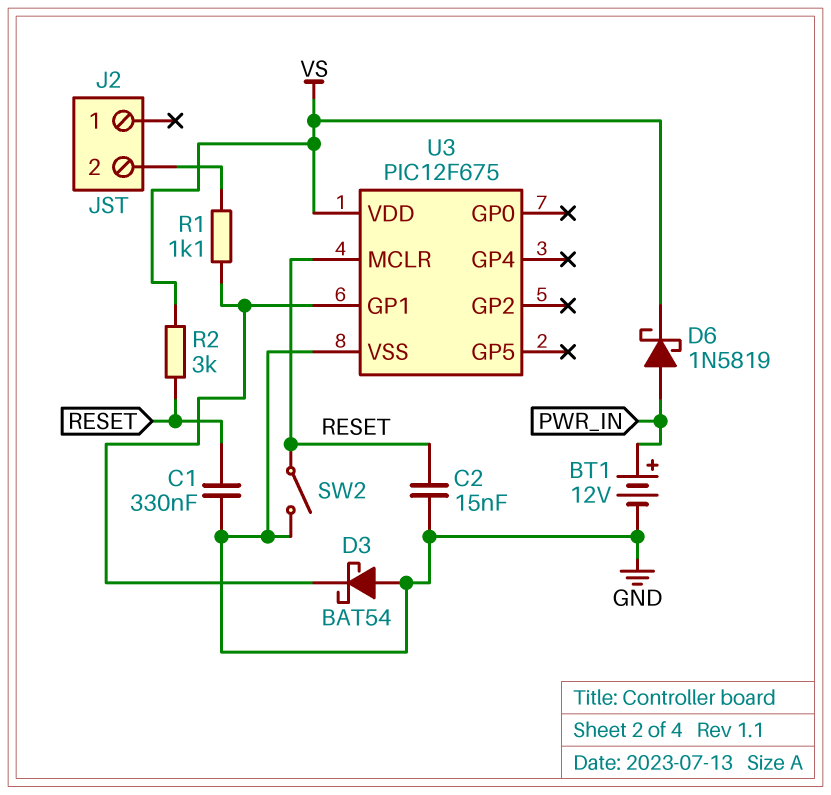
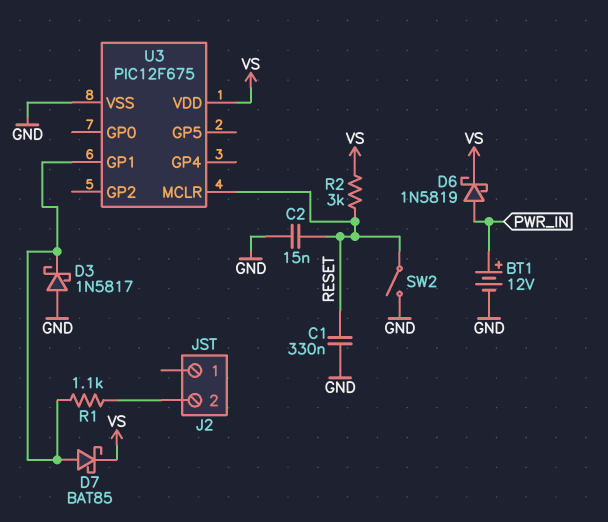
D3: schottky BAT54 (A GND, K U3/GP1) -> schottky 1N5817 (A GND, K U3/GP1)
D7: none -> schottky BAT85 (A U3/GP1, K VS)

